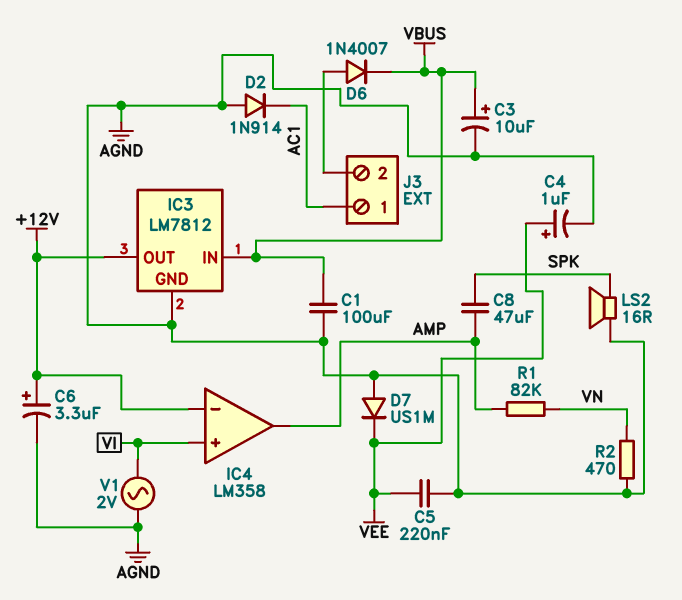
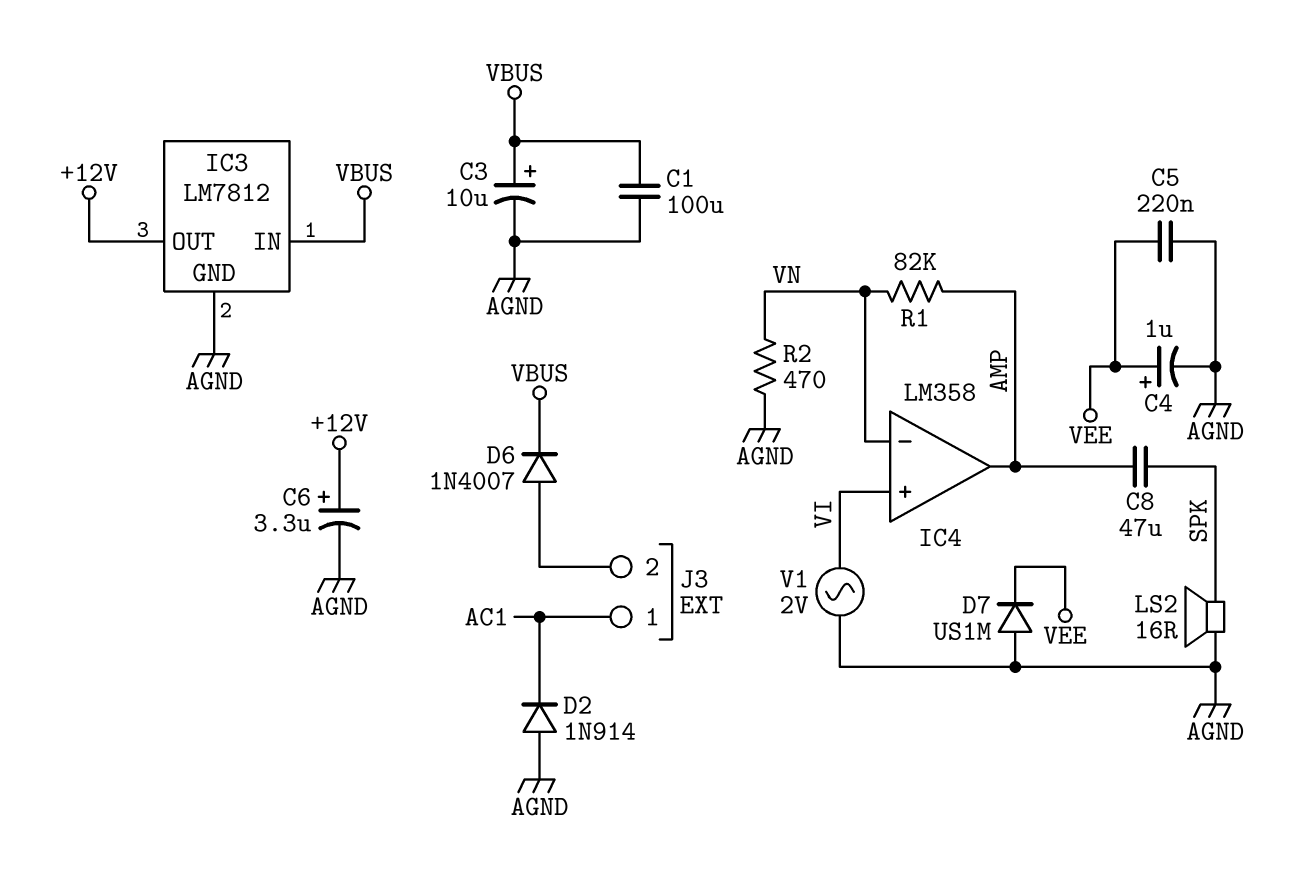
IC4 pin in-: +12V -> VN

